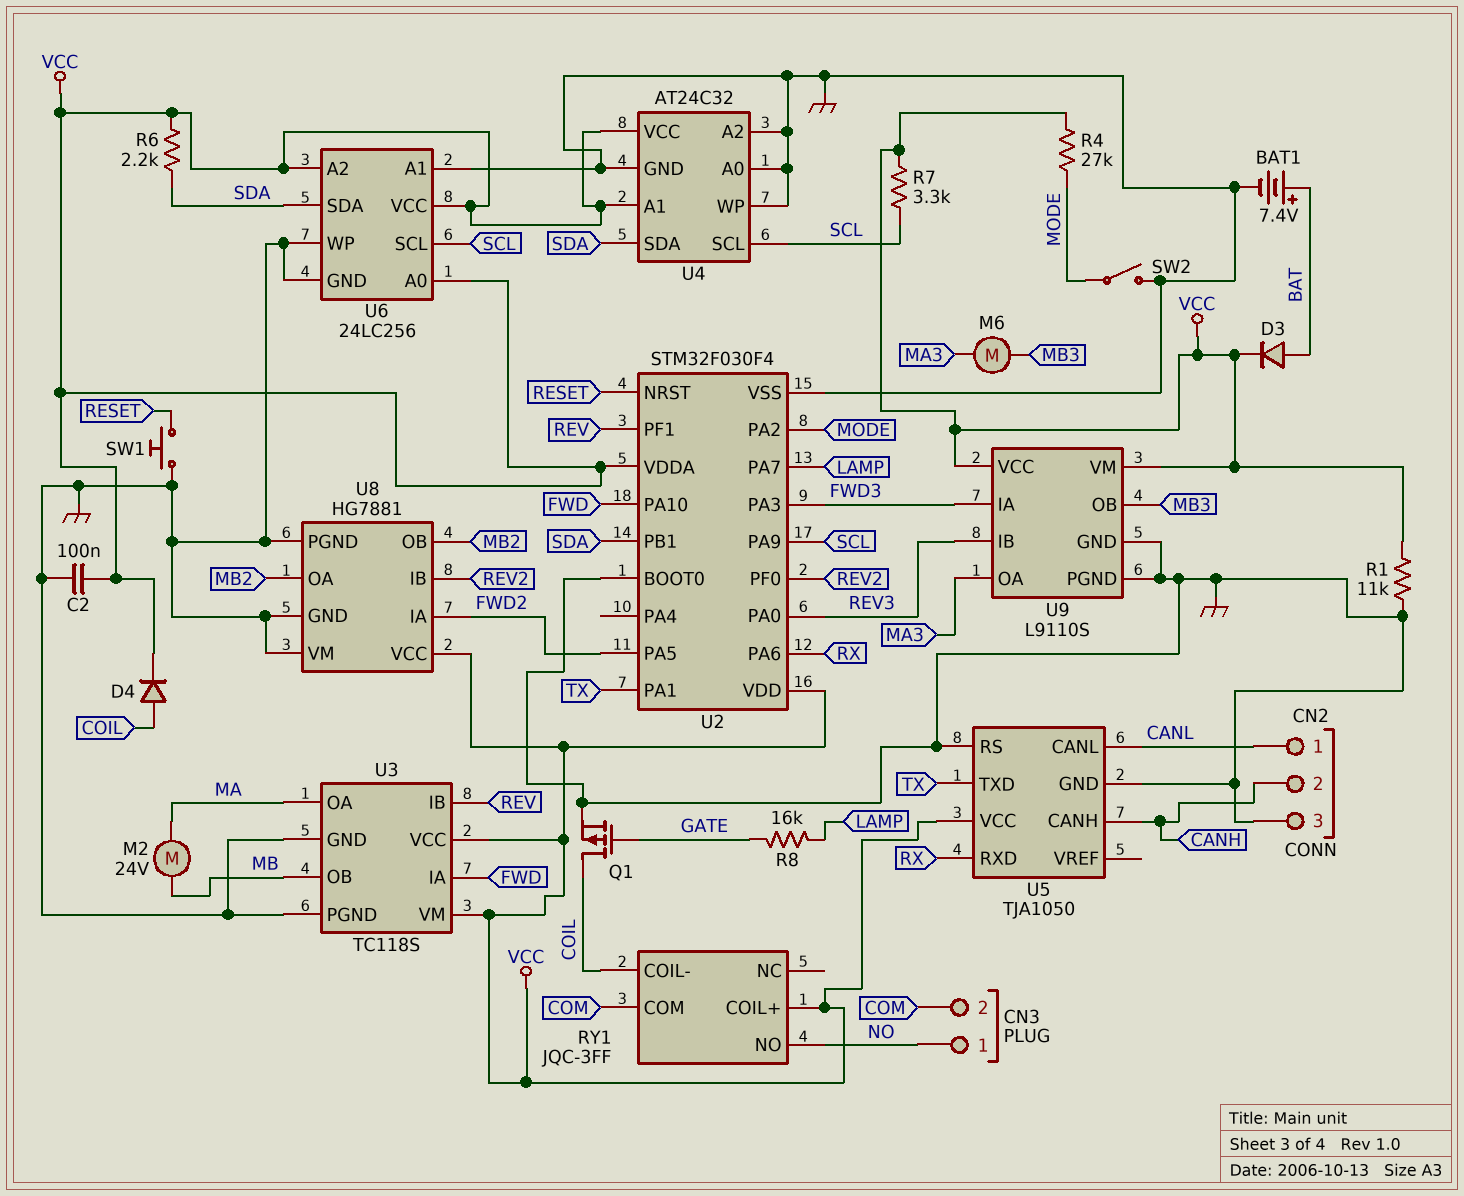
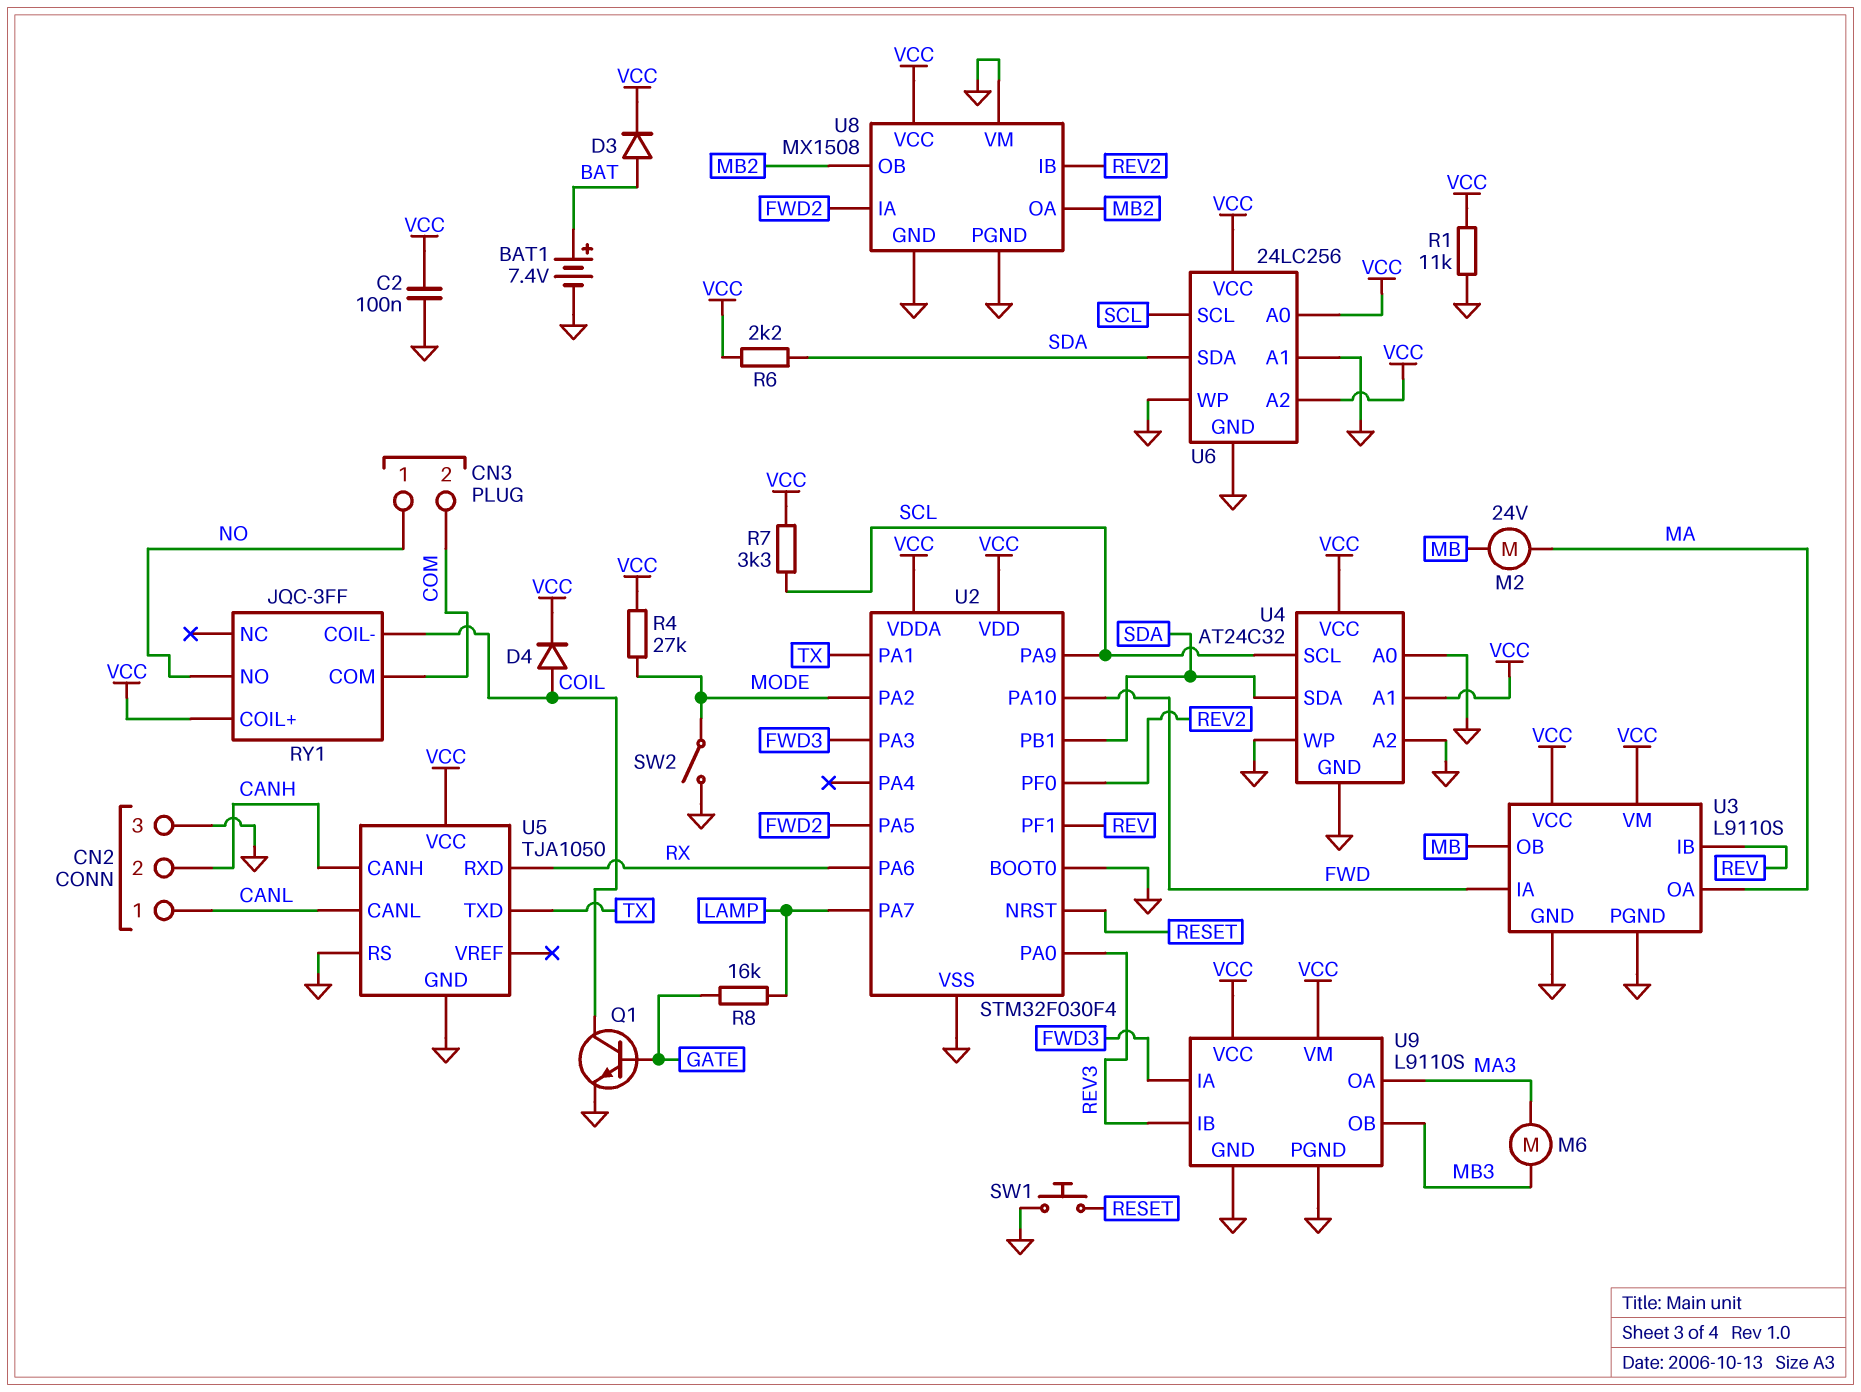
Q1: PMOS (G GATE, D COIL, S GND) -> NPN (B GATE, C COIL, E GND)
U3: TC118S -> L9110S
U8: HG7881 -> MX1508

